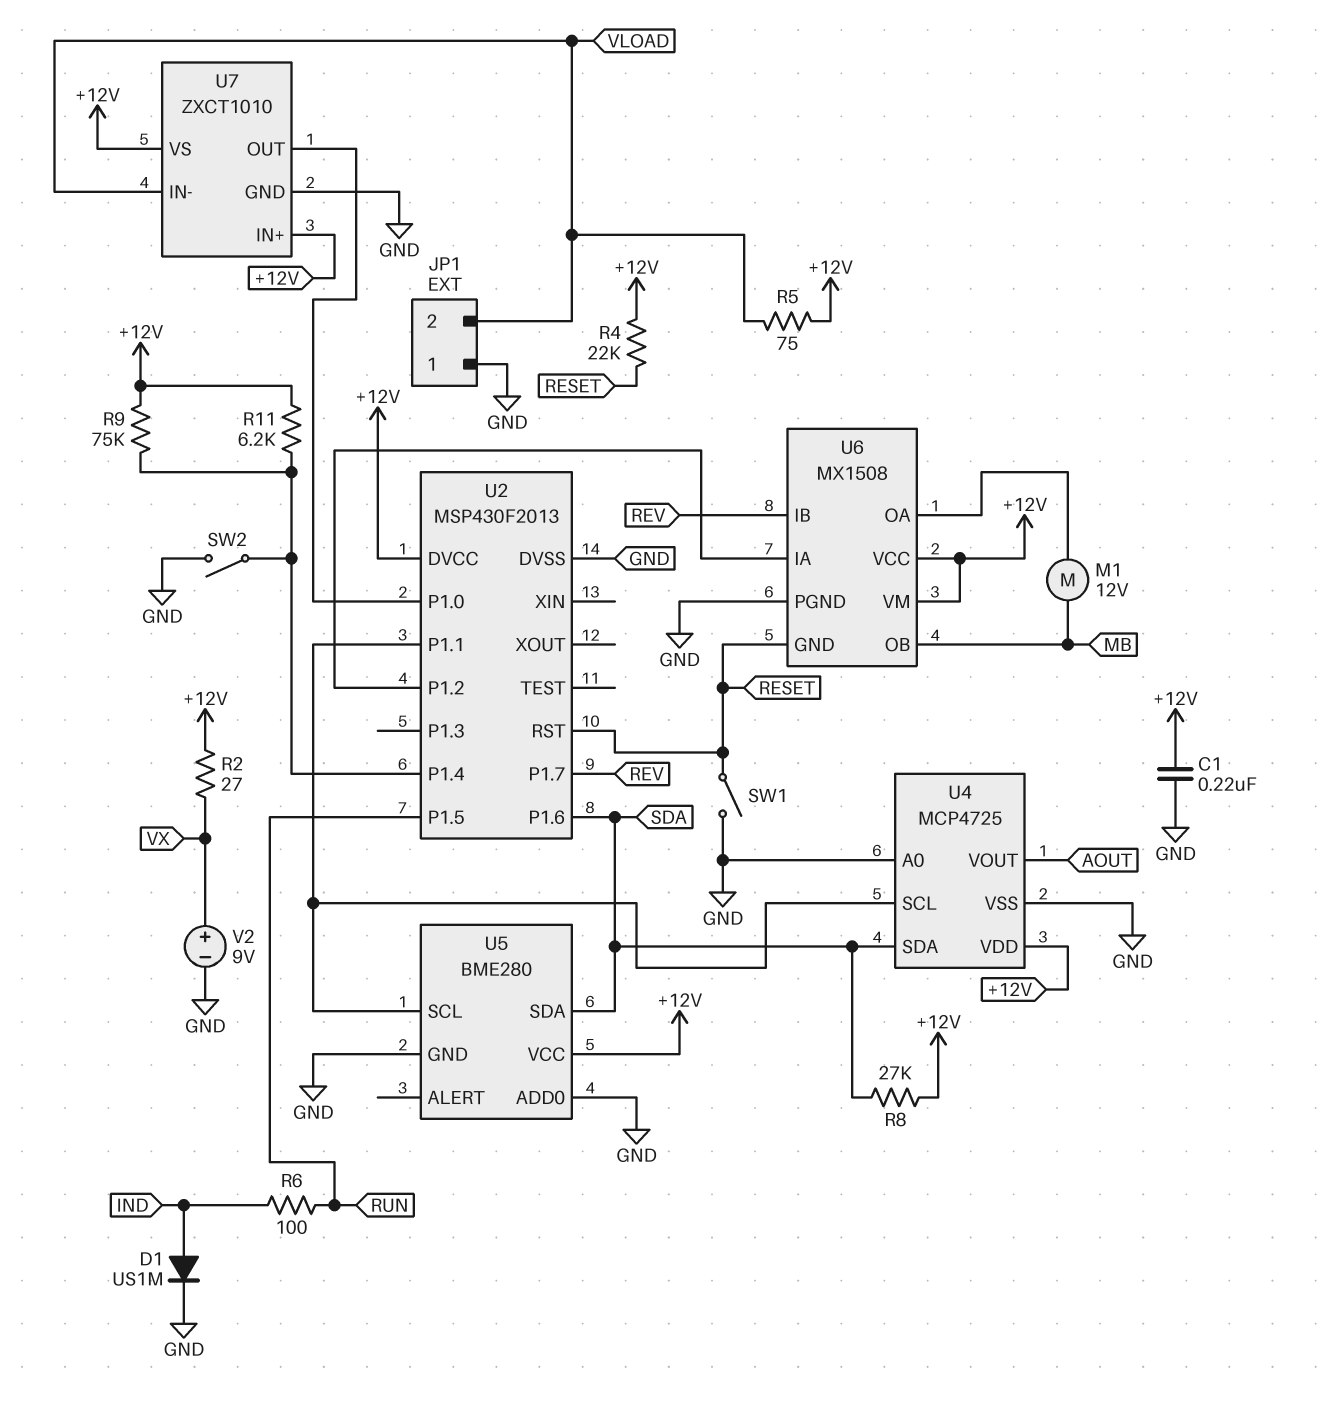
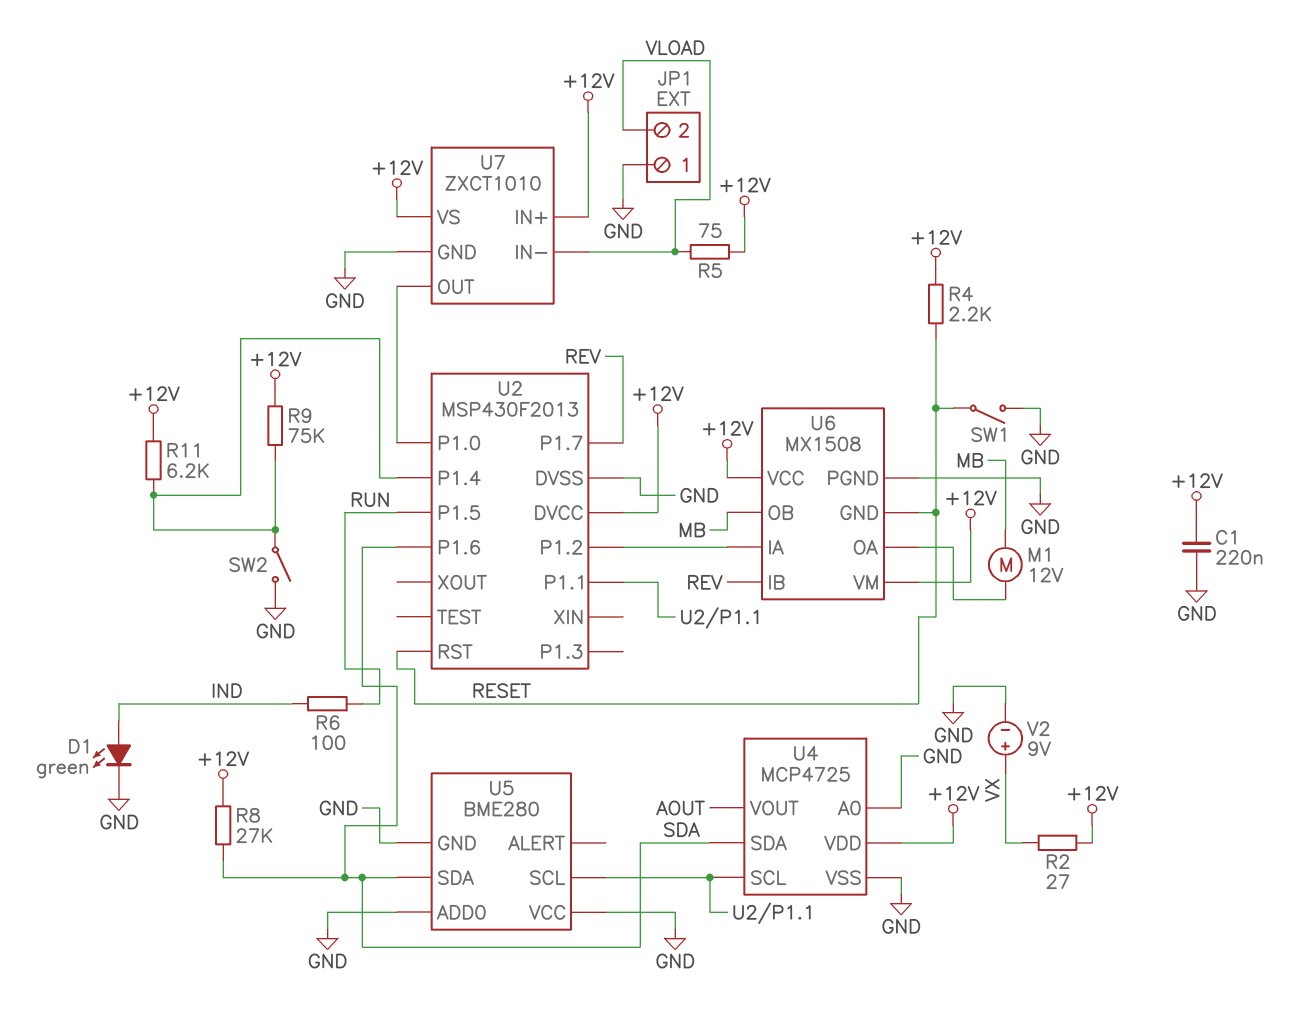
D1: diode US1M (A IND, K GND) -> LED green (A IND, K GND)
R4: 22k (+12V, RESET) -> 2.2k (+12V, RESET)
U5 pin VCC: +12V -> GND

